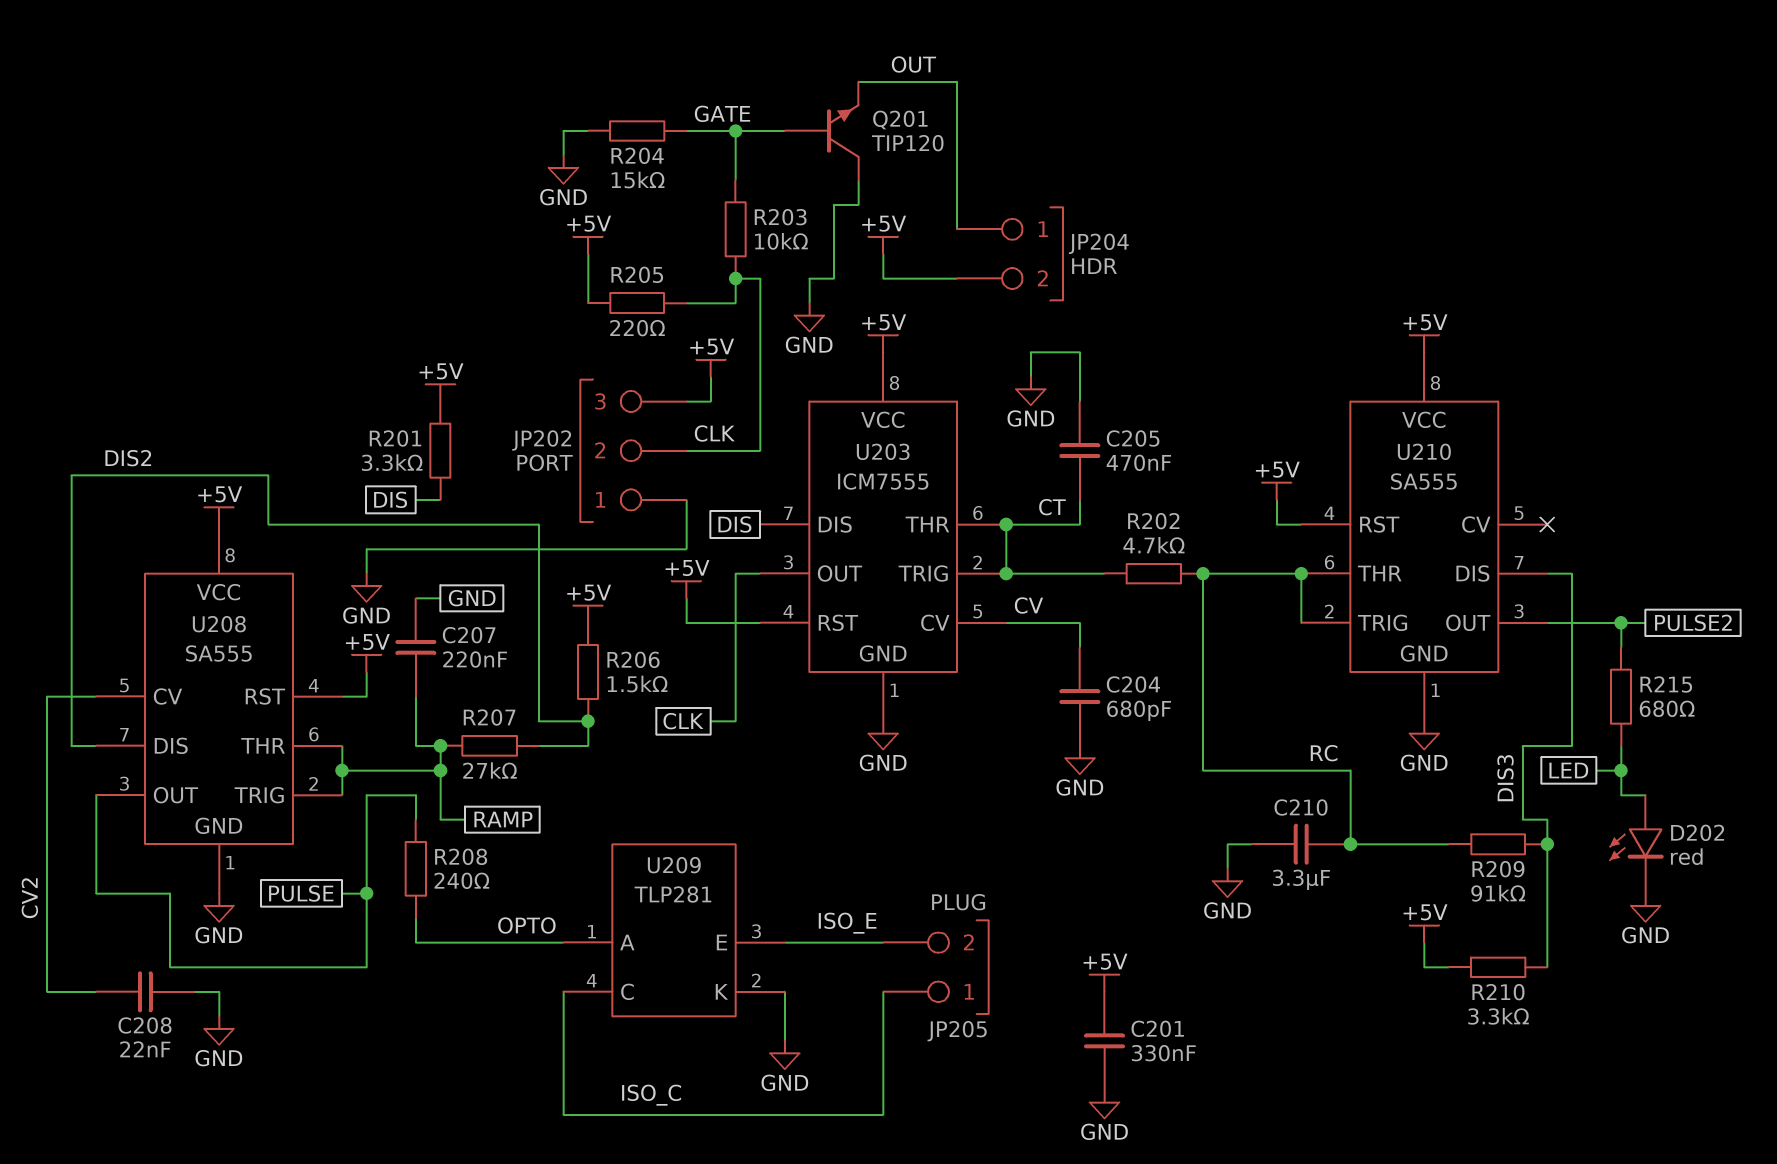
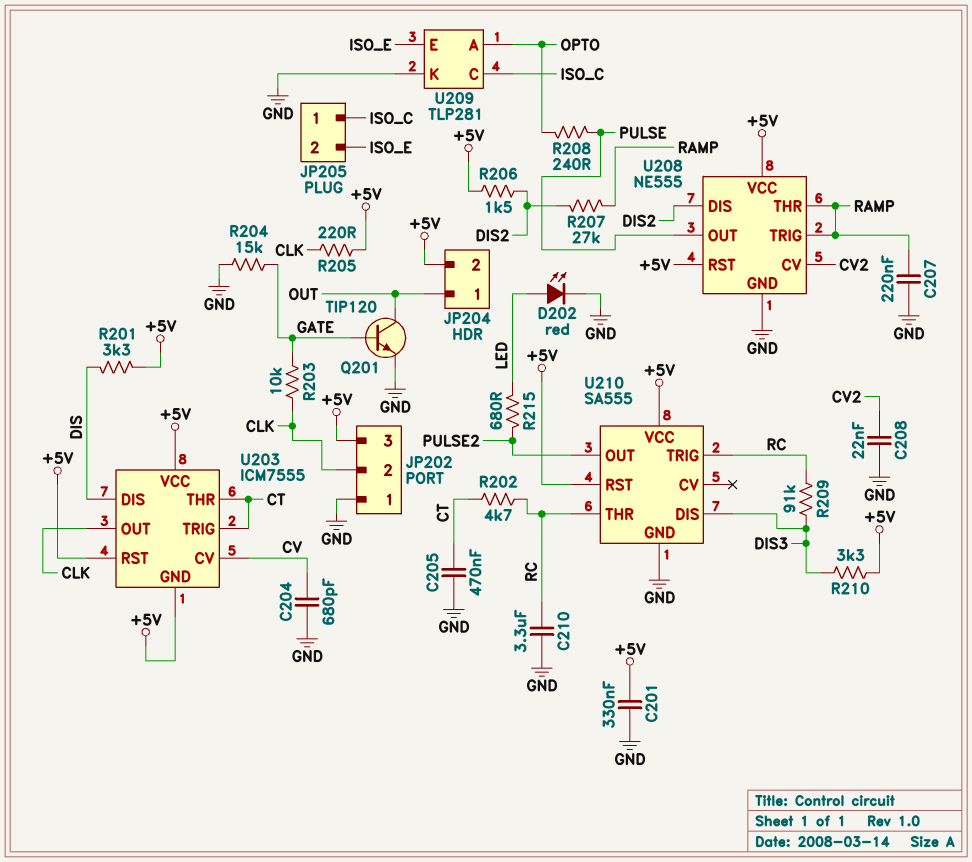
Q201: NPN TIP120 (B GATE, C GND, E OUT) -> NPN TIP120 (B GATE, C OUT, E GND)
U203 pin GND: GND -> +5V
U208: SA555 -> NE555

